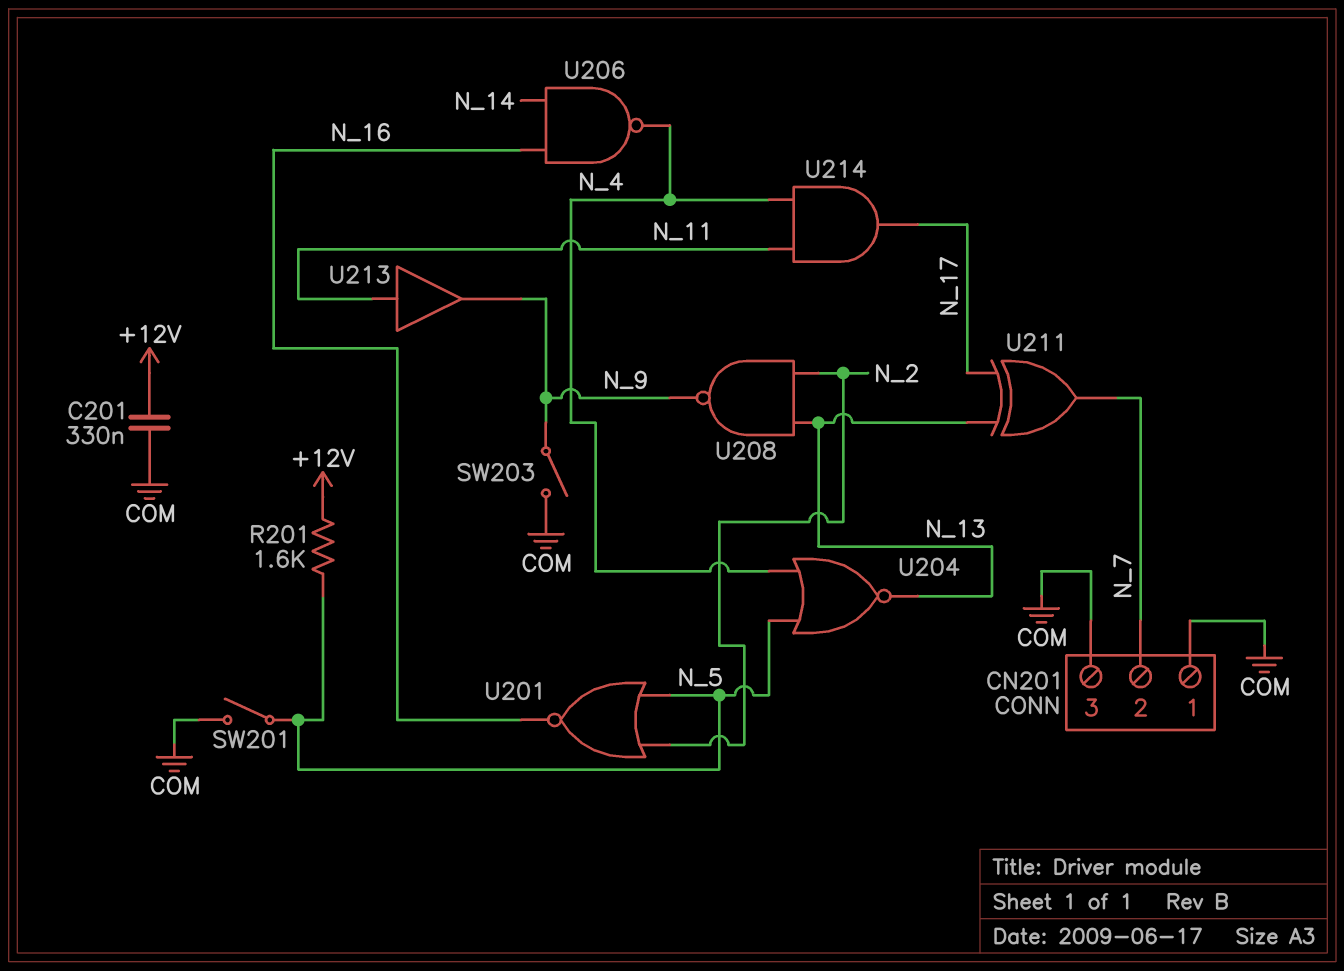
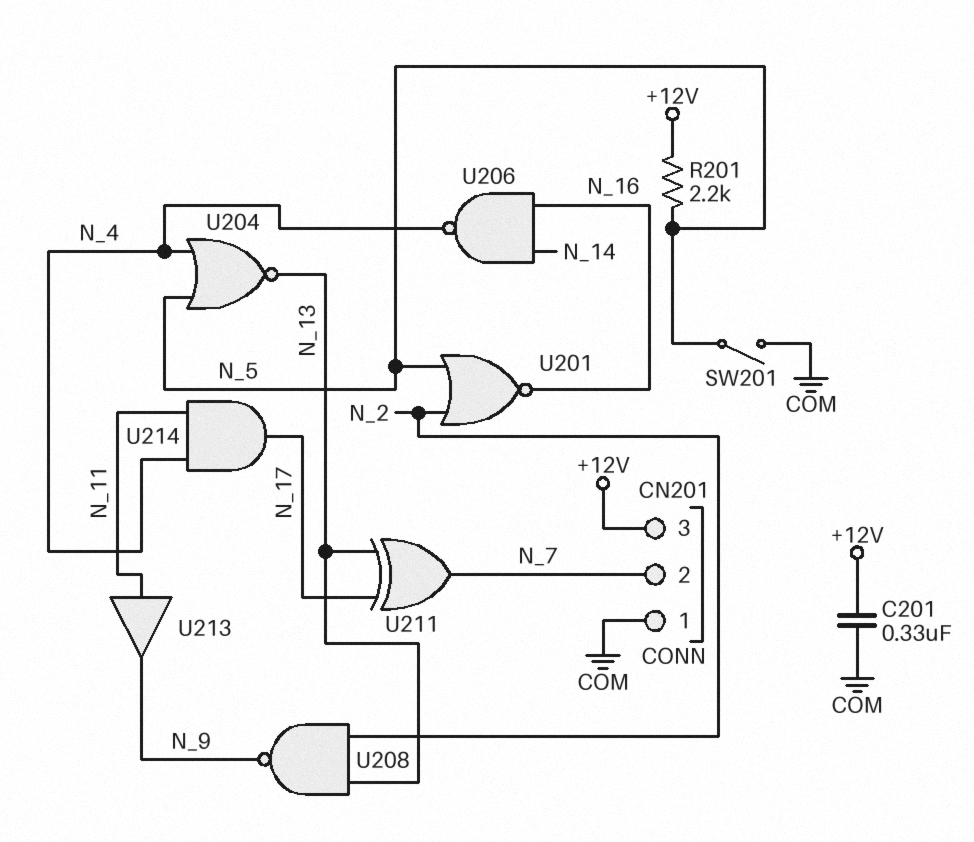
CN201 pin 3: COM -> +12V
R201: 1.6k (+12V, N_5) -> 2.2k (+12V, N_5)
SW203: switch (COM, N_9) -> none

